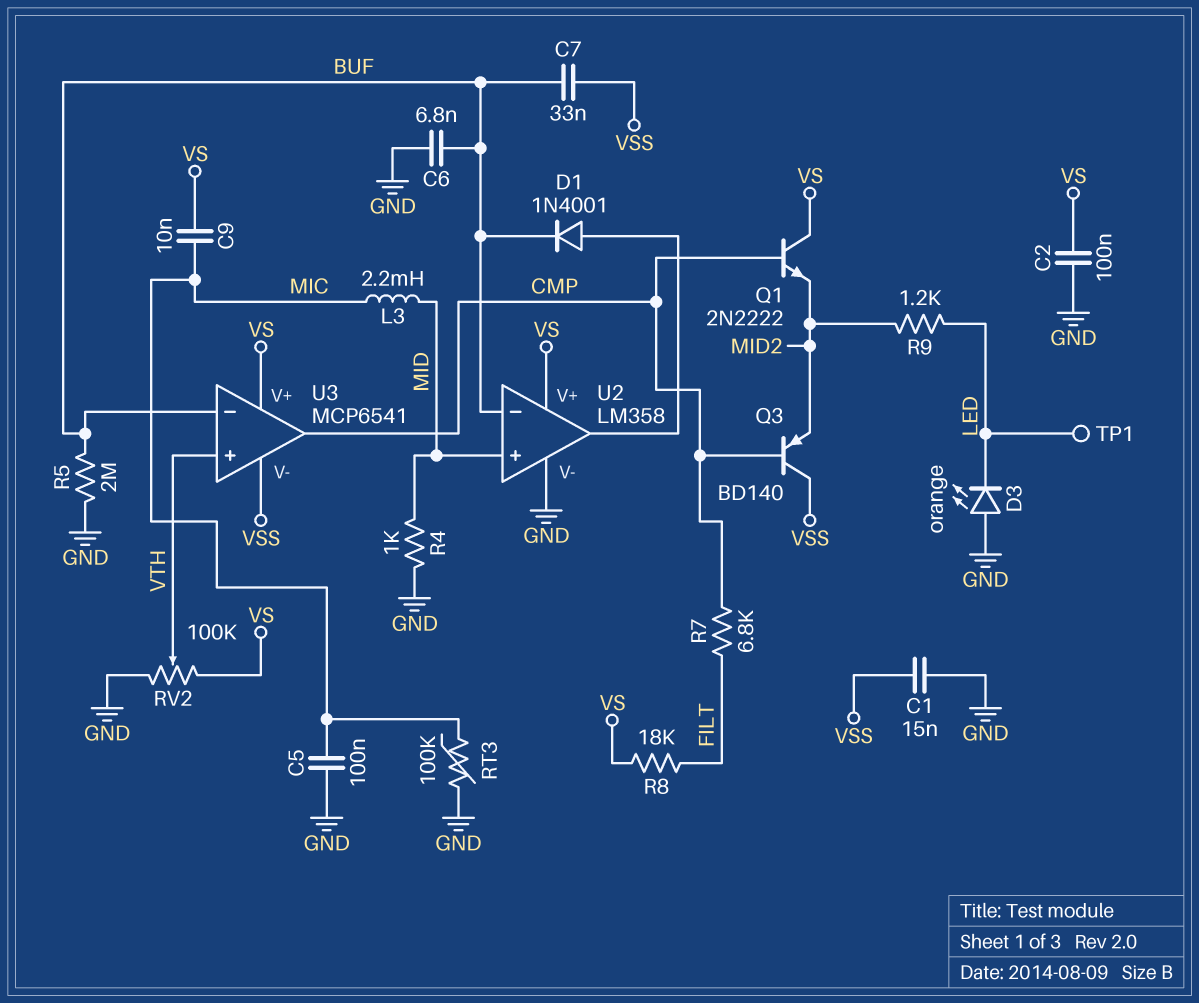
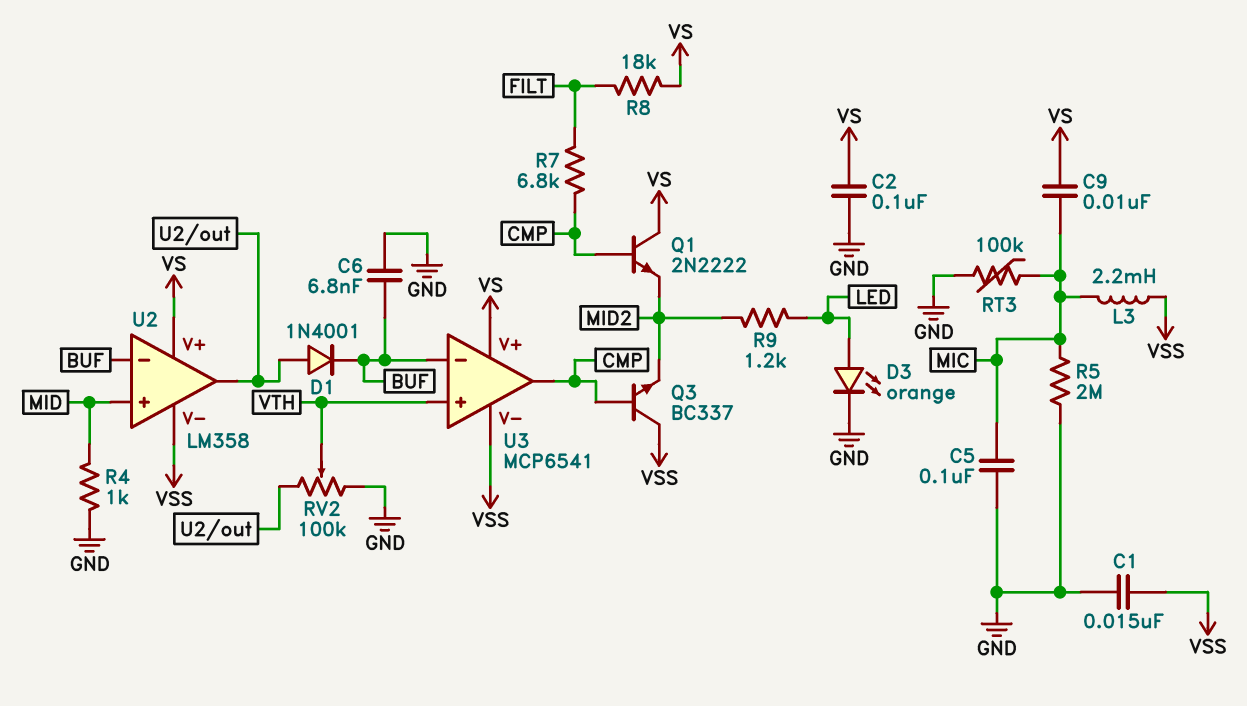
C7: 33nF (BUF, VSS) -> none
D3: LED orange (A GND, K LED) -> LED orange (A LED, K GND)
L3: 2.2mH (MIC, MID) -> 2.2mH (MIC, VSS)
Q3: PNP BD140 (B CMP, C VSS, E MID2) -> NPN BC337 (B CMP, C VSS, E MID2)
R5: 2M (BUF, GND) -> 2M (GND, MIC)
RV2: 100k (GND, VS, wiper VTH) -> 100k (GND, U2/out, wiper VTH)
TP1: test point (LED) -> none
U2 pin V-: GND -> VSS

